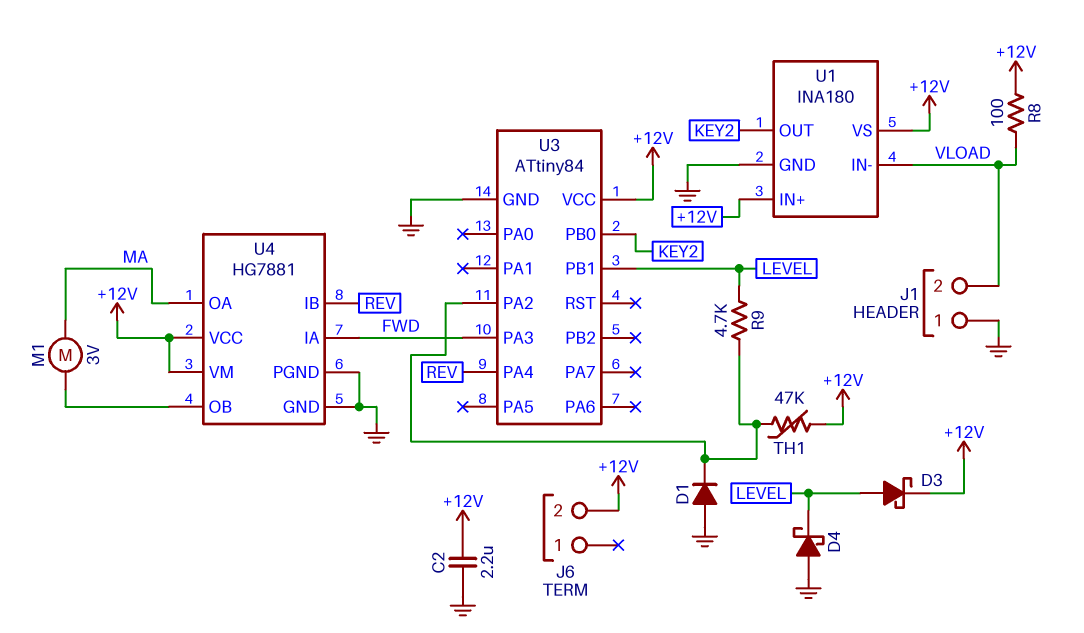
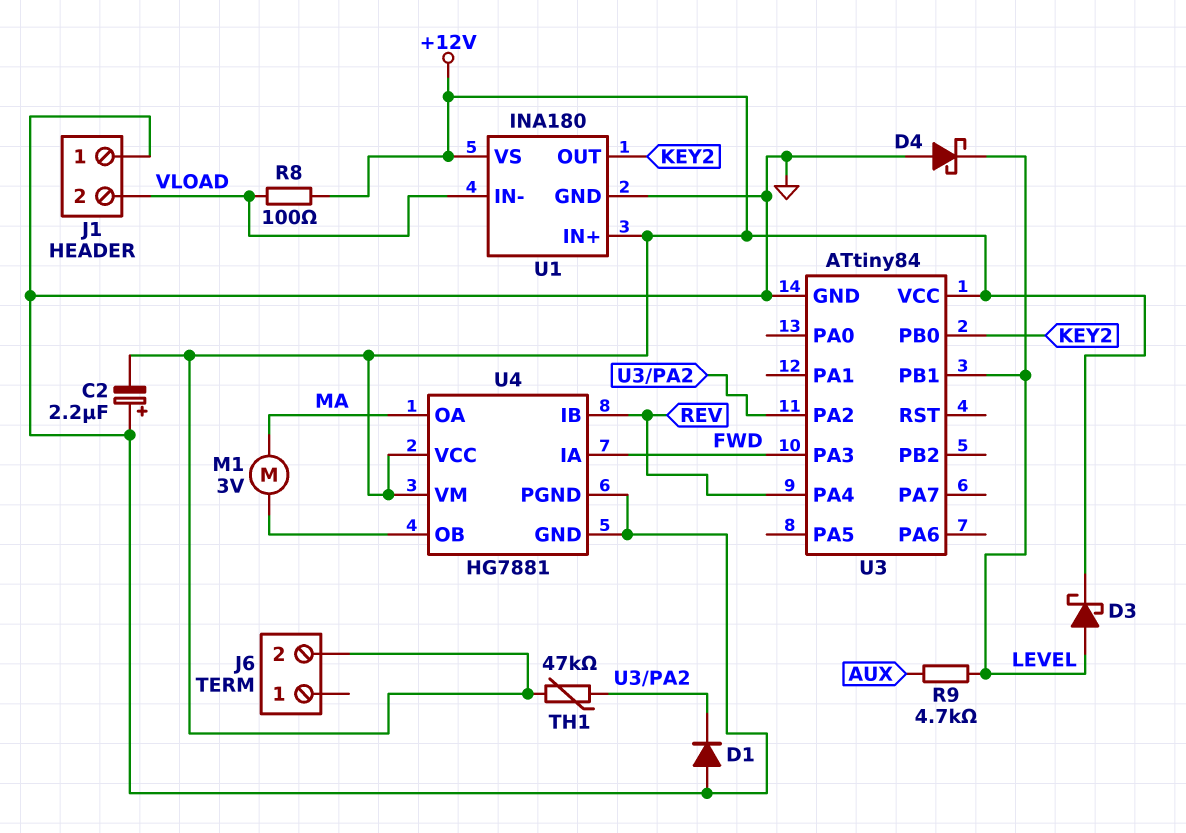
C2: 2.2uF (+12V, GND) -> 2.2uF (plus GND, minus +12V)
R9: 4.7k (LEVEL, U3/PA2) -> 4.7k (AUX, LEVEL)

